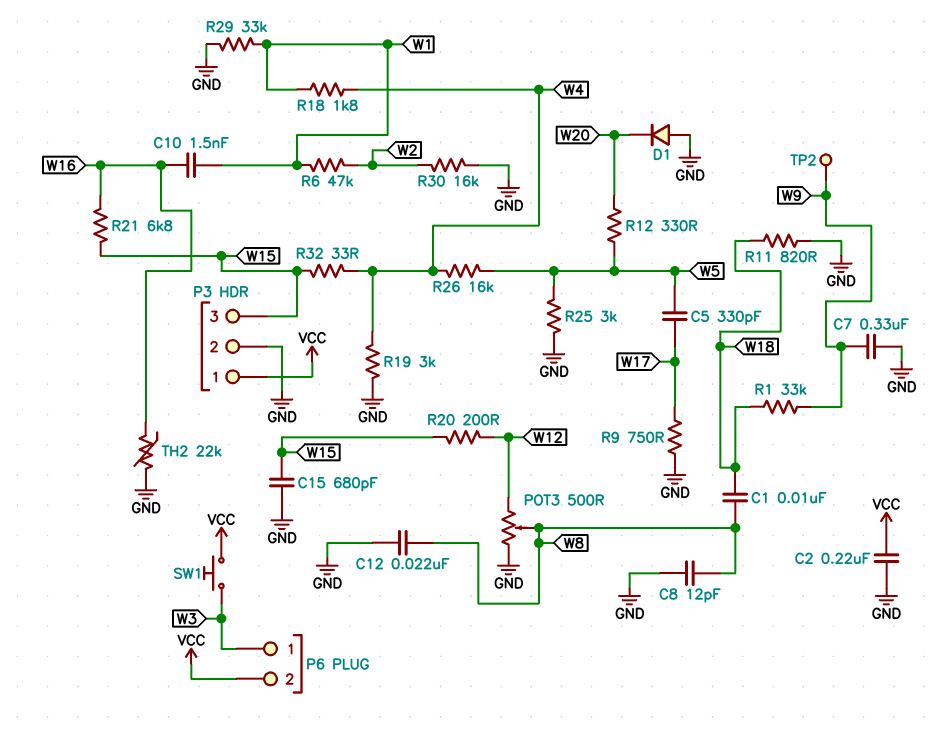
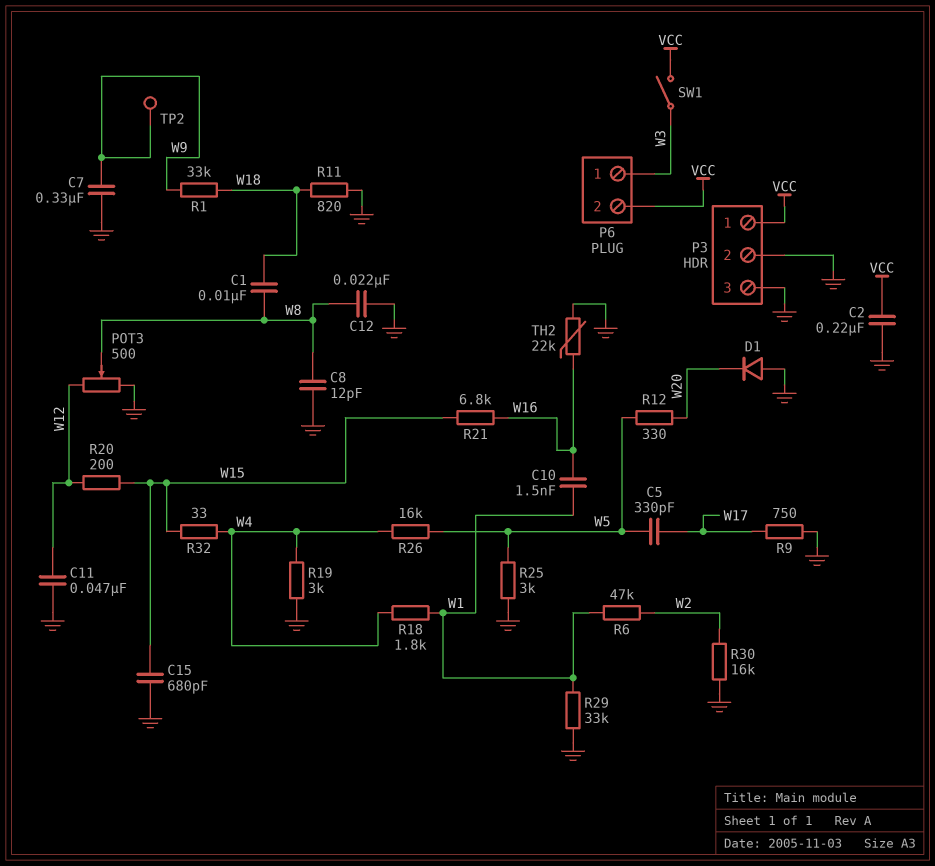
C11: none -> 47nF (GND, W12)
P3 pin 3: W15 -> GND
SW1: button (VCC, W3) -> switch (VCC, W3)

